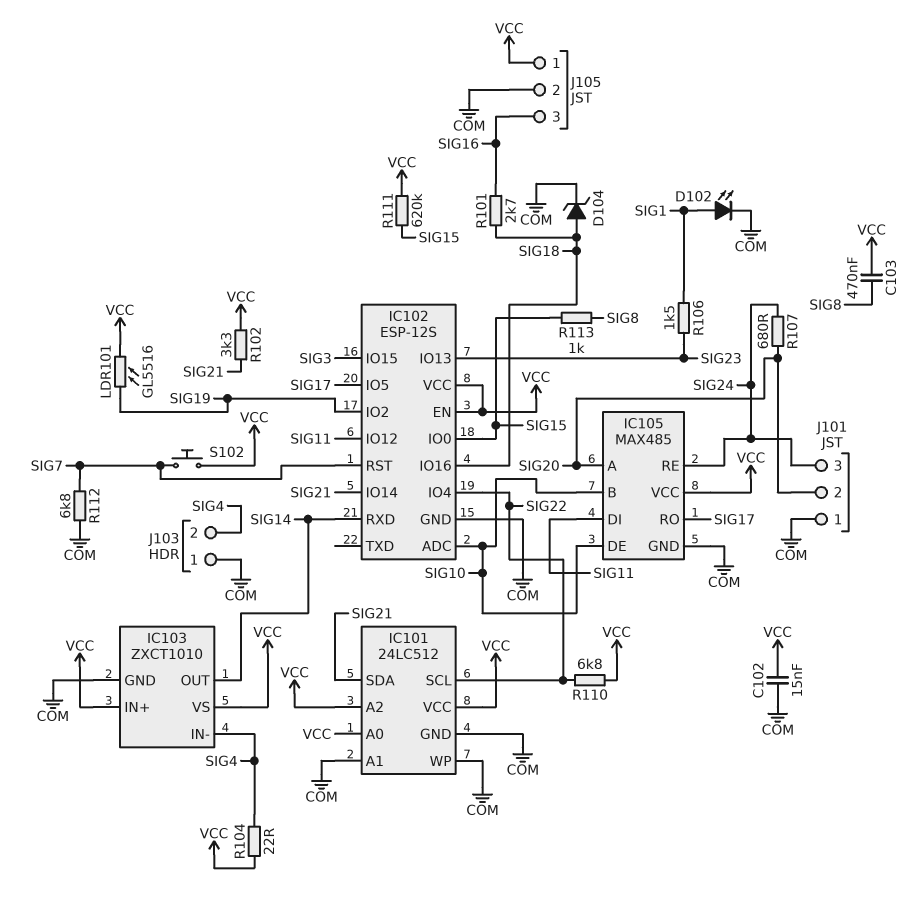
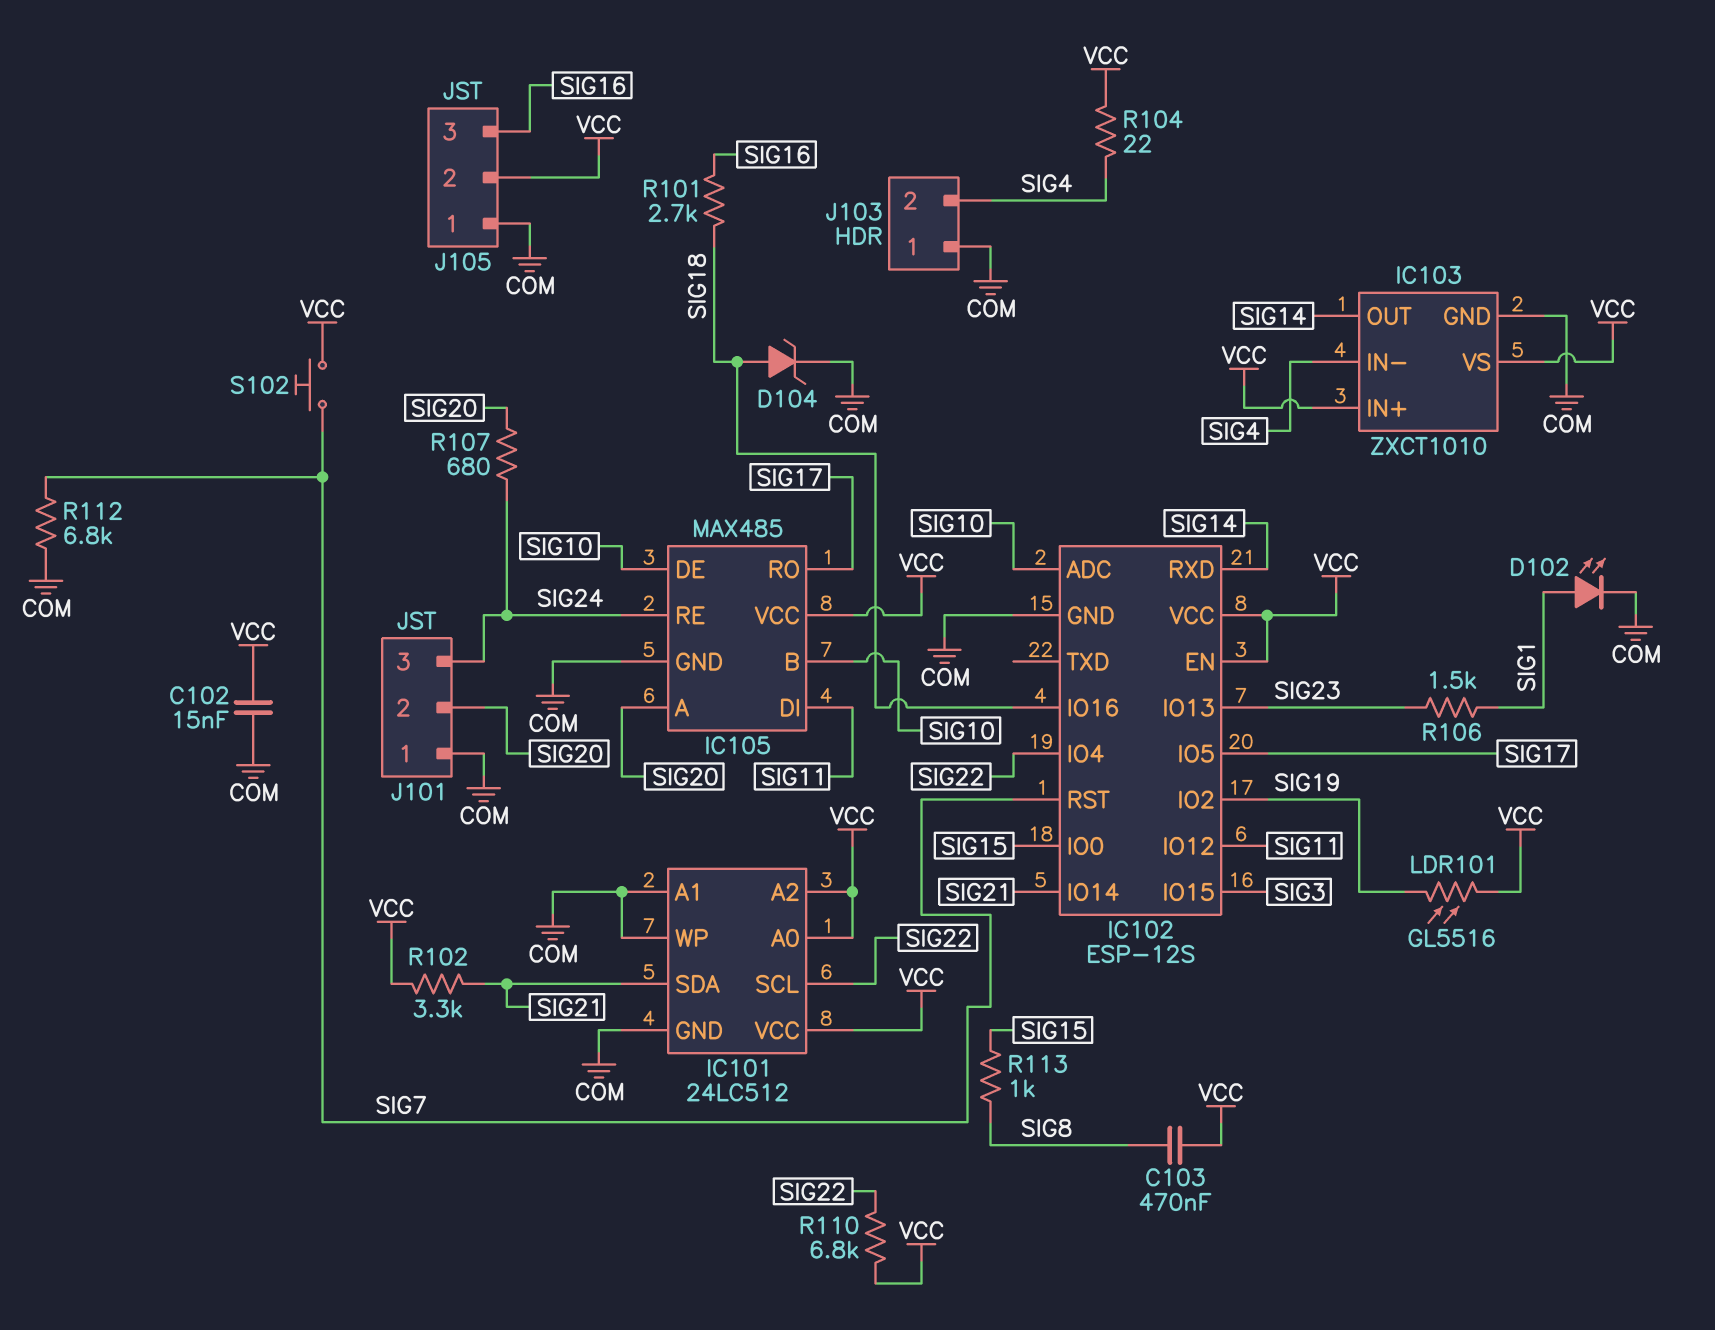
J105 pin 1: VCC -> COM
J105 pin 2: COM -> VCC
R111: 620k (SIG15, VCC) -> none

